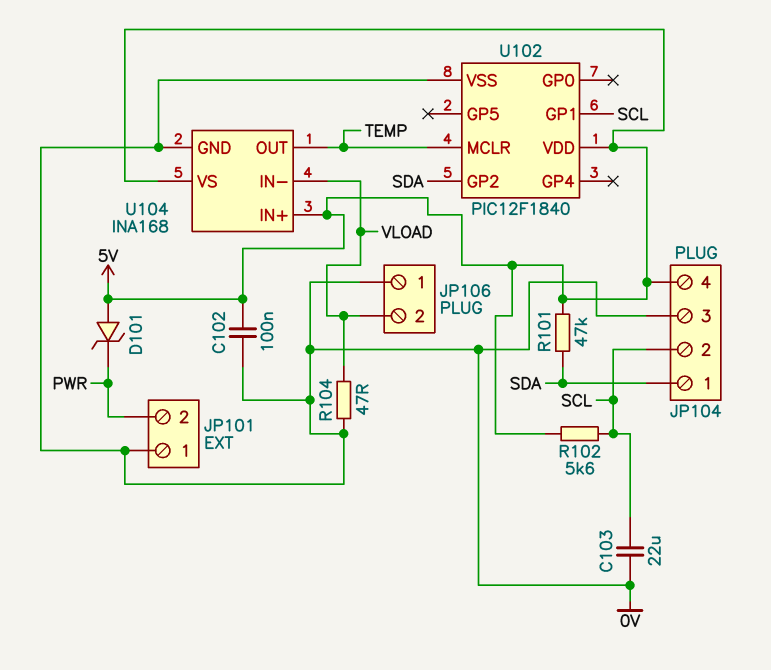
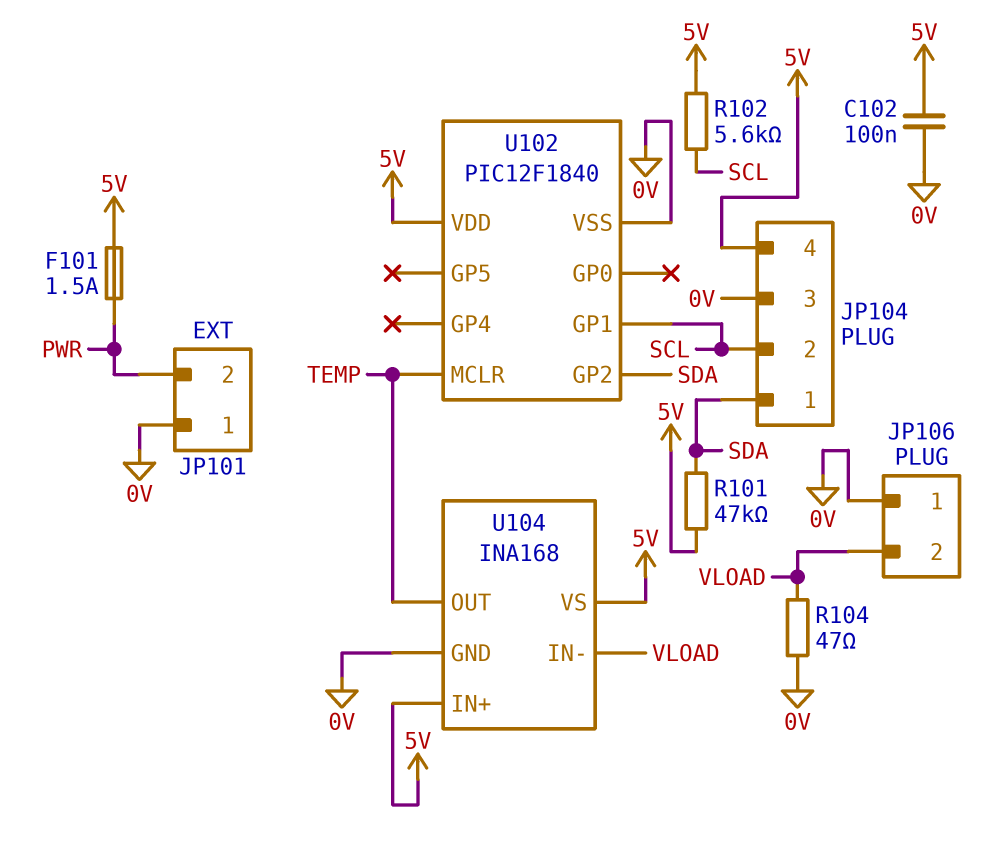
C103: 22uF (0V, SCL) -> none
D101: zener (A 5V, K PWR) -> none
F101: none -> 1.5A (5V, PWR)

